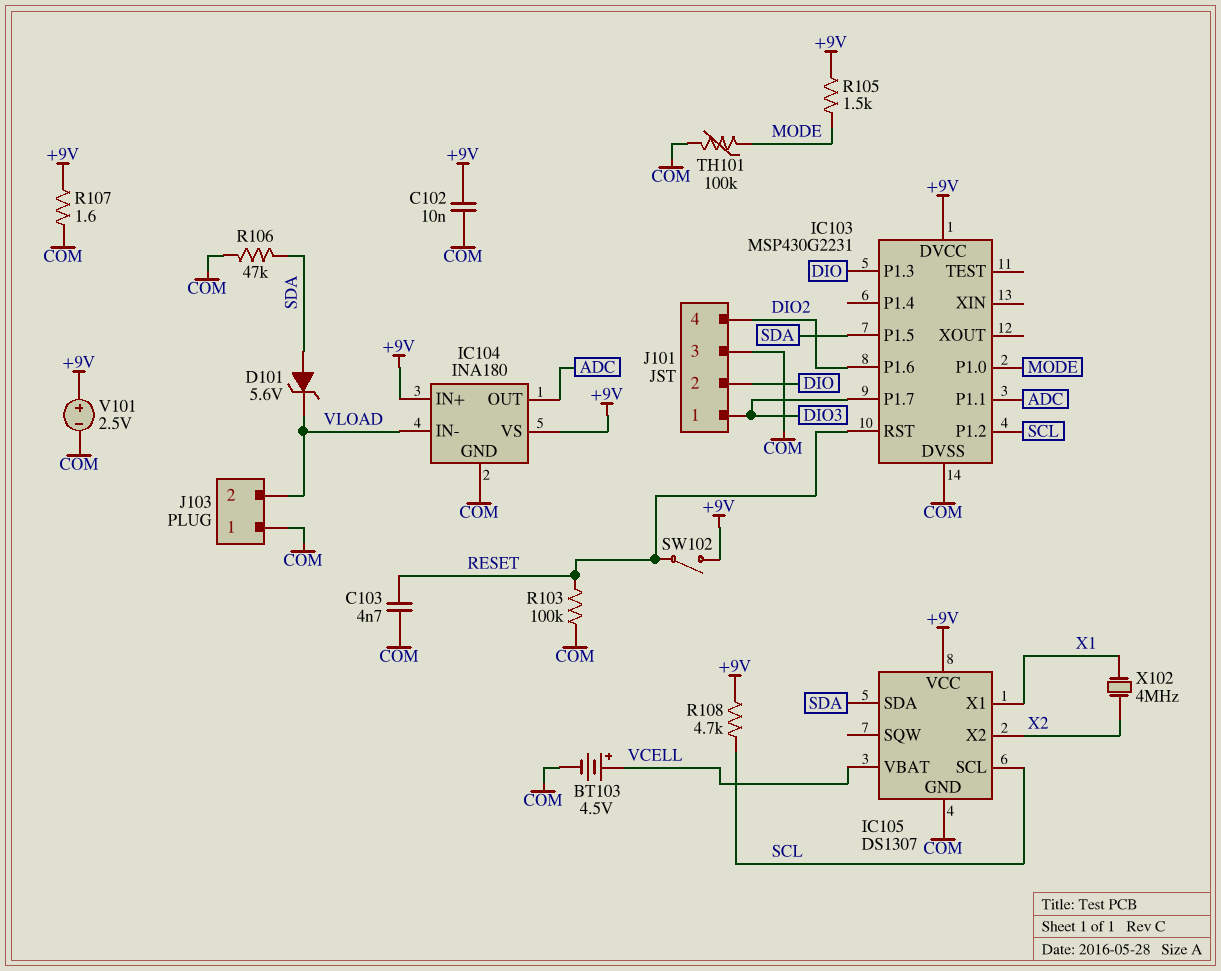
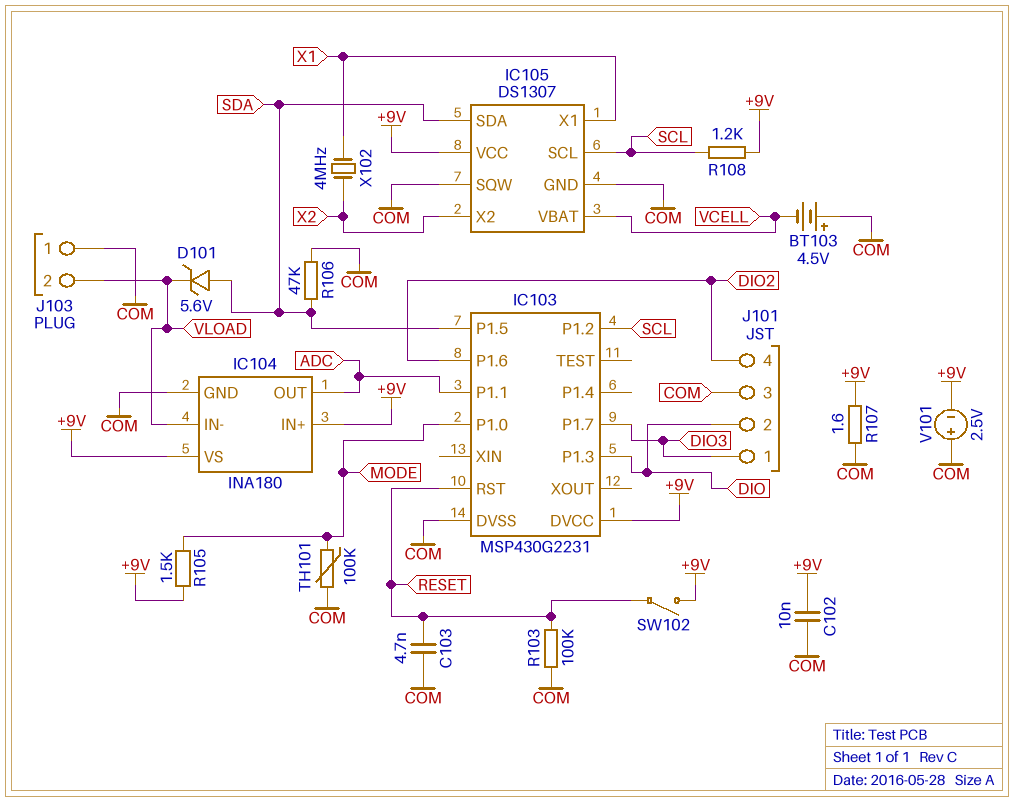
BT103: 4.5V (plus VCELL, minus COM) -> 4.5V (plus COM, minus VCELL)
IC105 pin SQW: none -> COM
R108: 4.7k (+9V, SCL) -> 1.2k (+9V, SCL)
V101: 2.5V (plus +9V, minus COM) -> 2.5V (plus COM, minus +9V)

